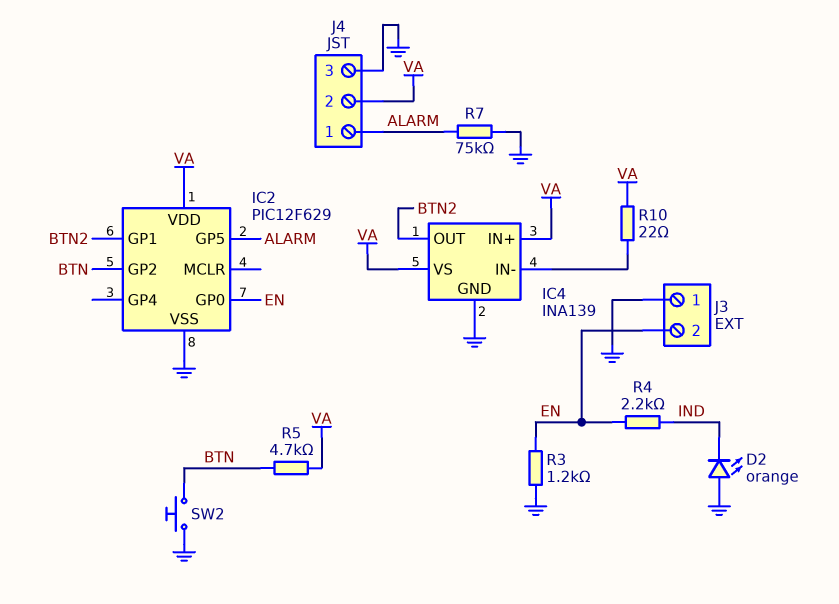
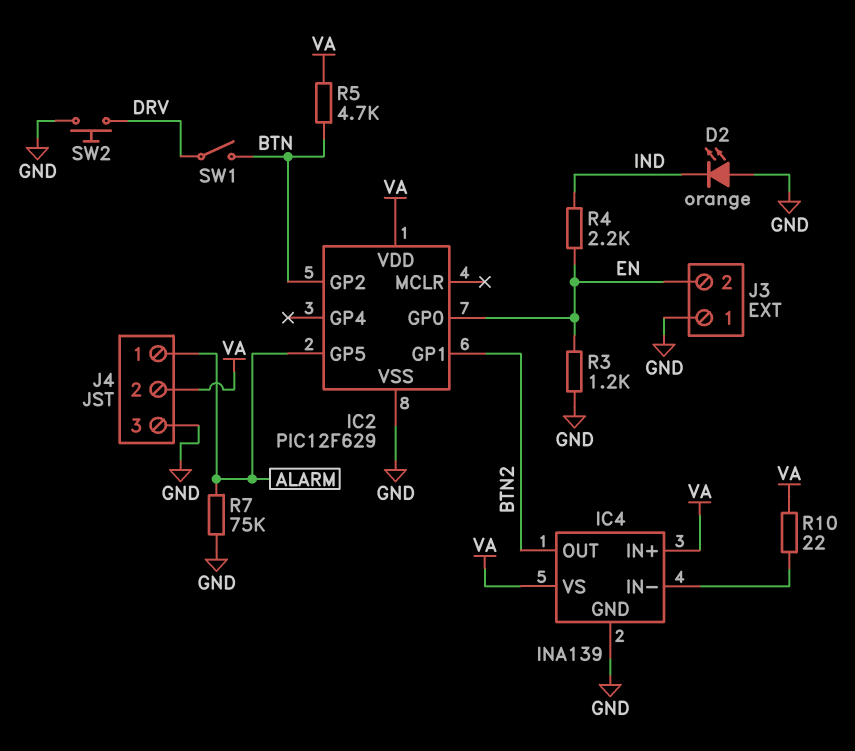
SW1: none -> switch (BTN, DRV)
SW2: button (BTN, GND) -> button (DRV, GND)

